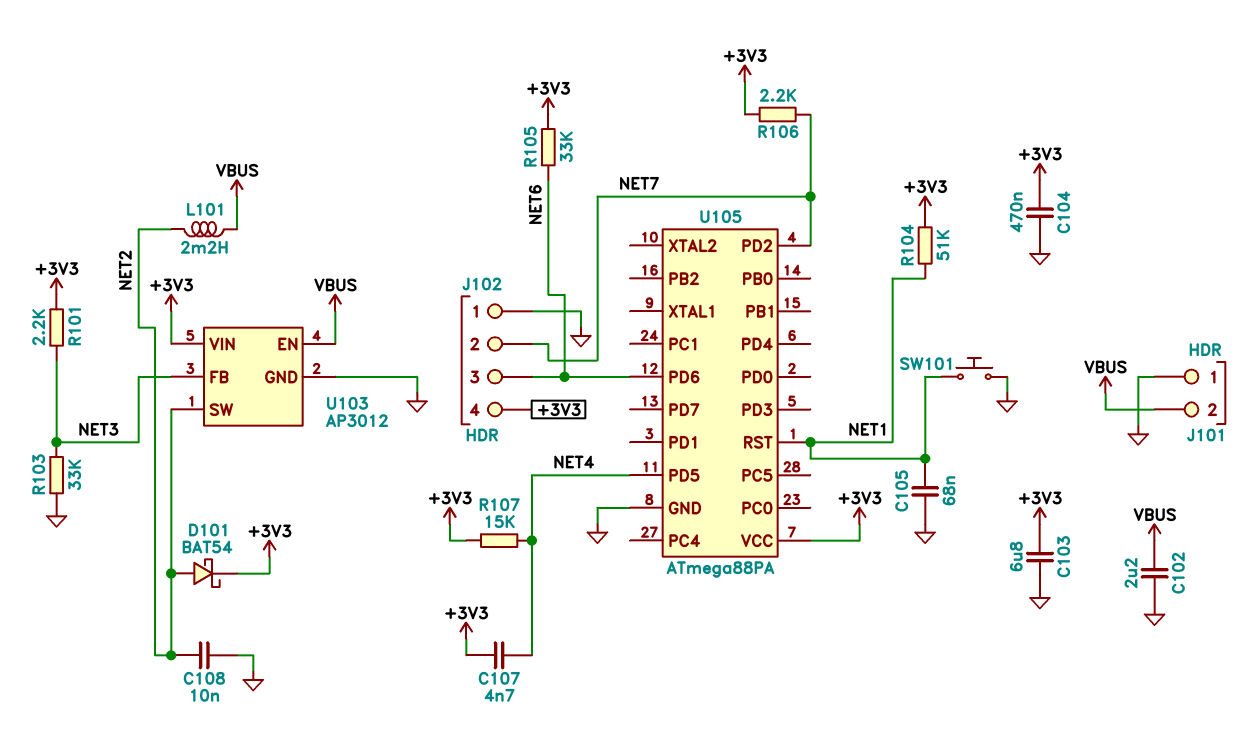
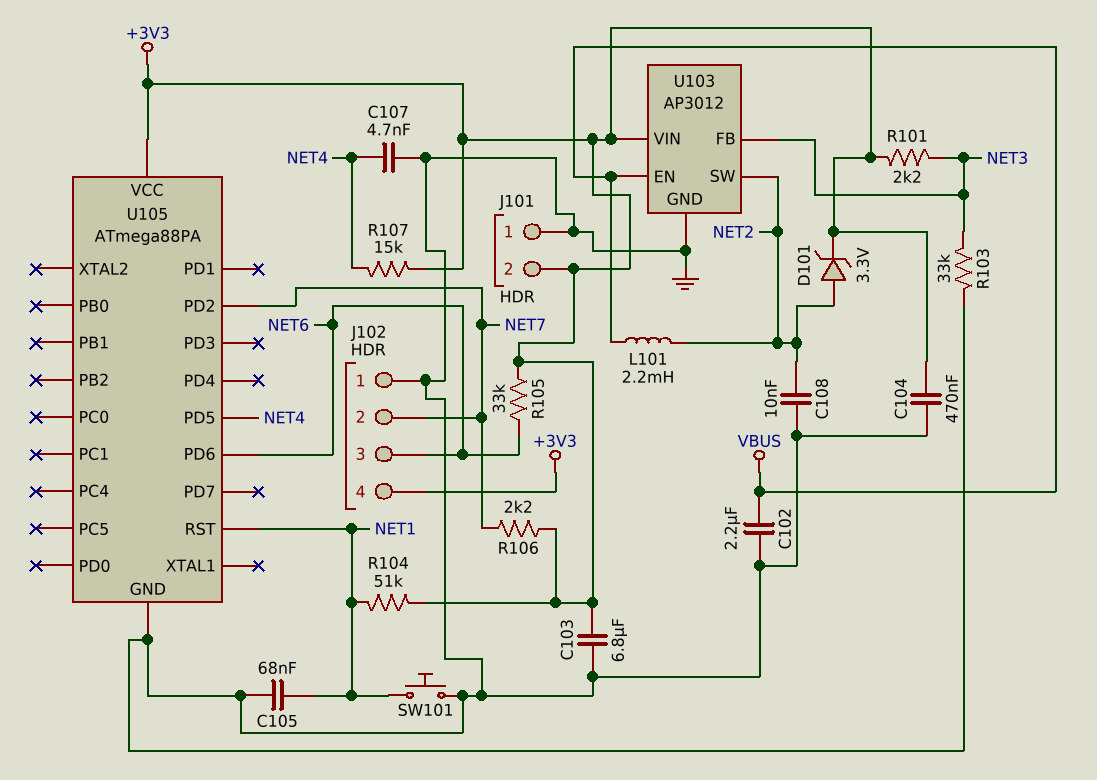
C107: 4.7nF (+3V3, NET4) -> 4.7nF (GND, NET4)
D101: schottky BAT54 (A NET2, K +3V3) -> zener 3.3V (A NET2, K +3V3)
J101 pin 2: VBUS -> +3V3

